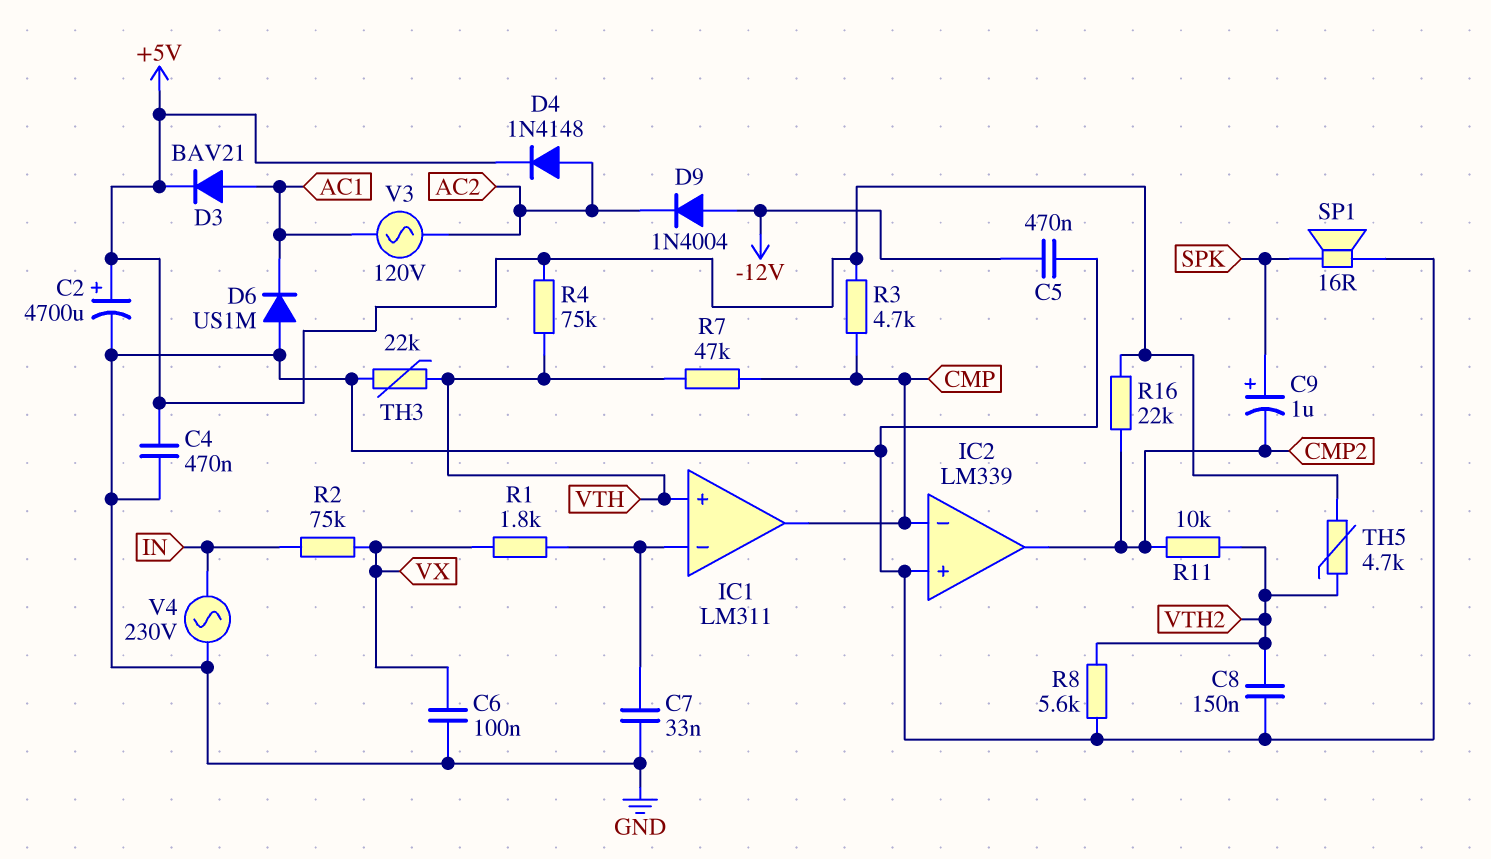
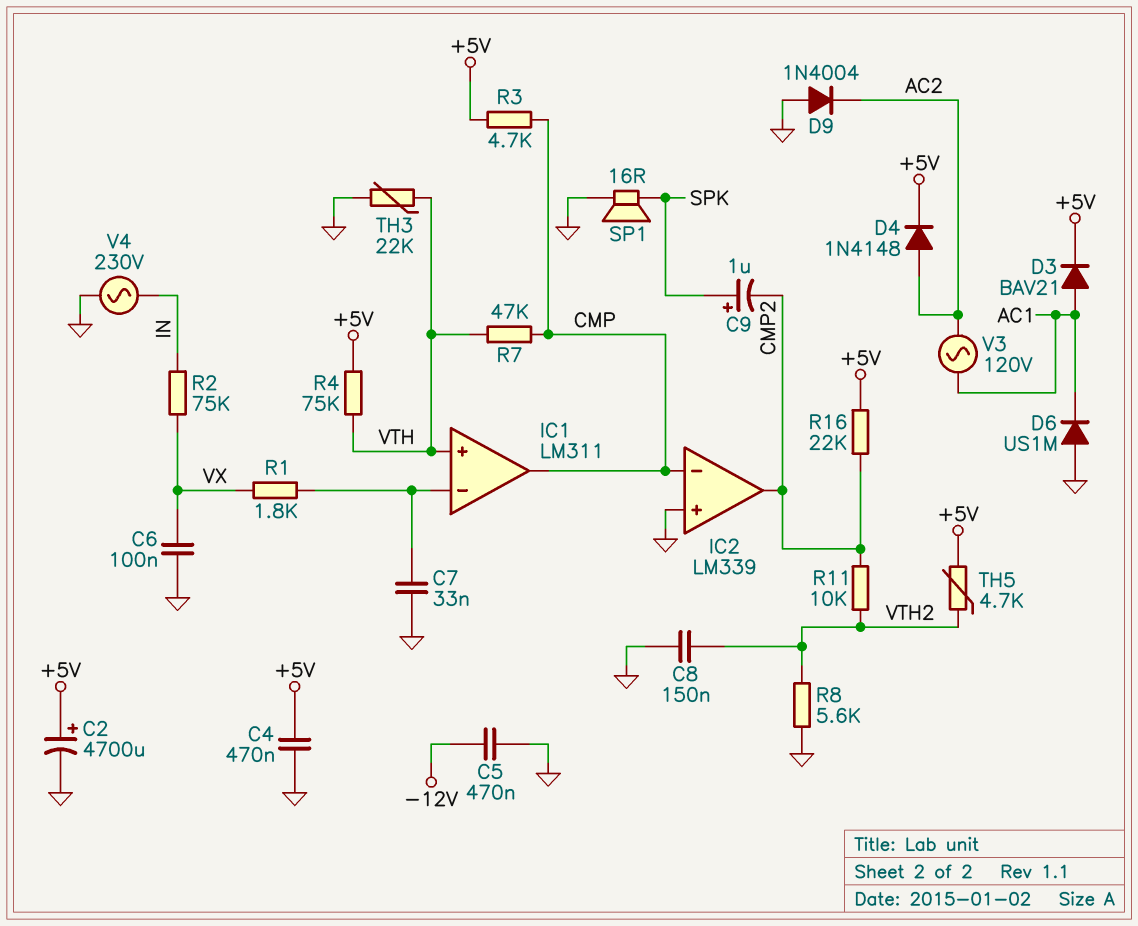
D9: diode 1N4004 (A -12V, K AC2) -> diode 1N4004 (A GND, K AC2)

